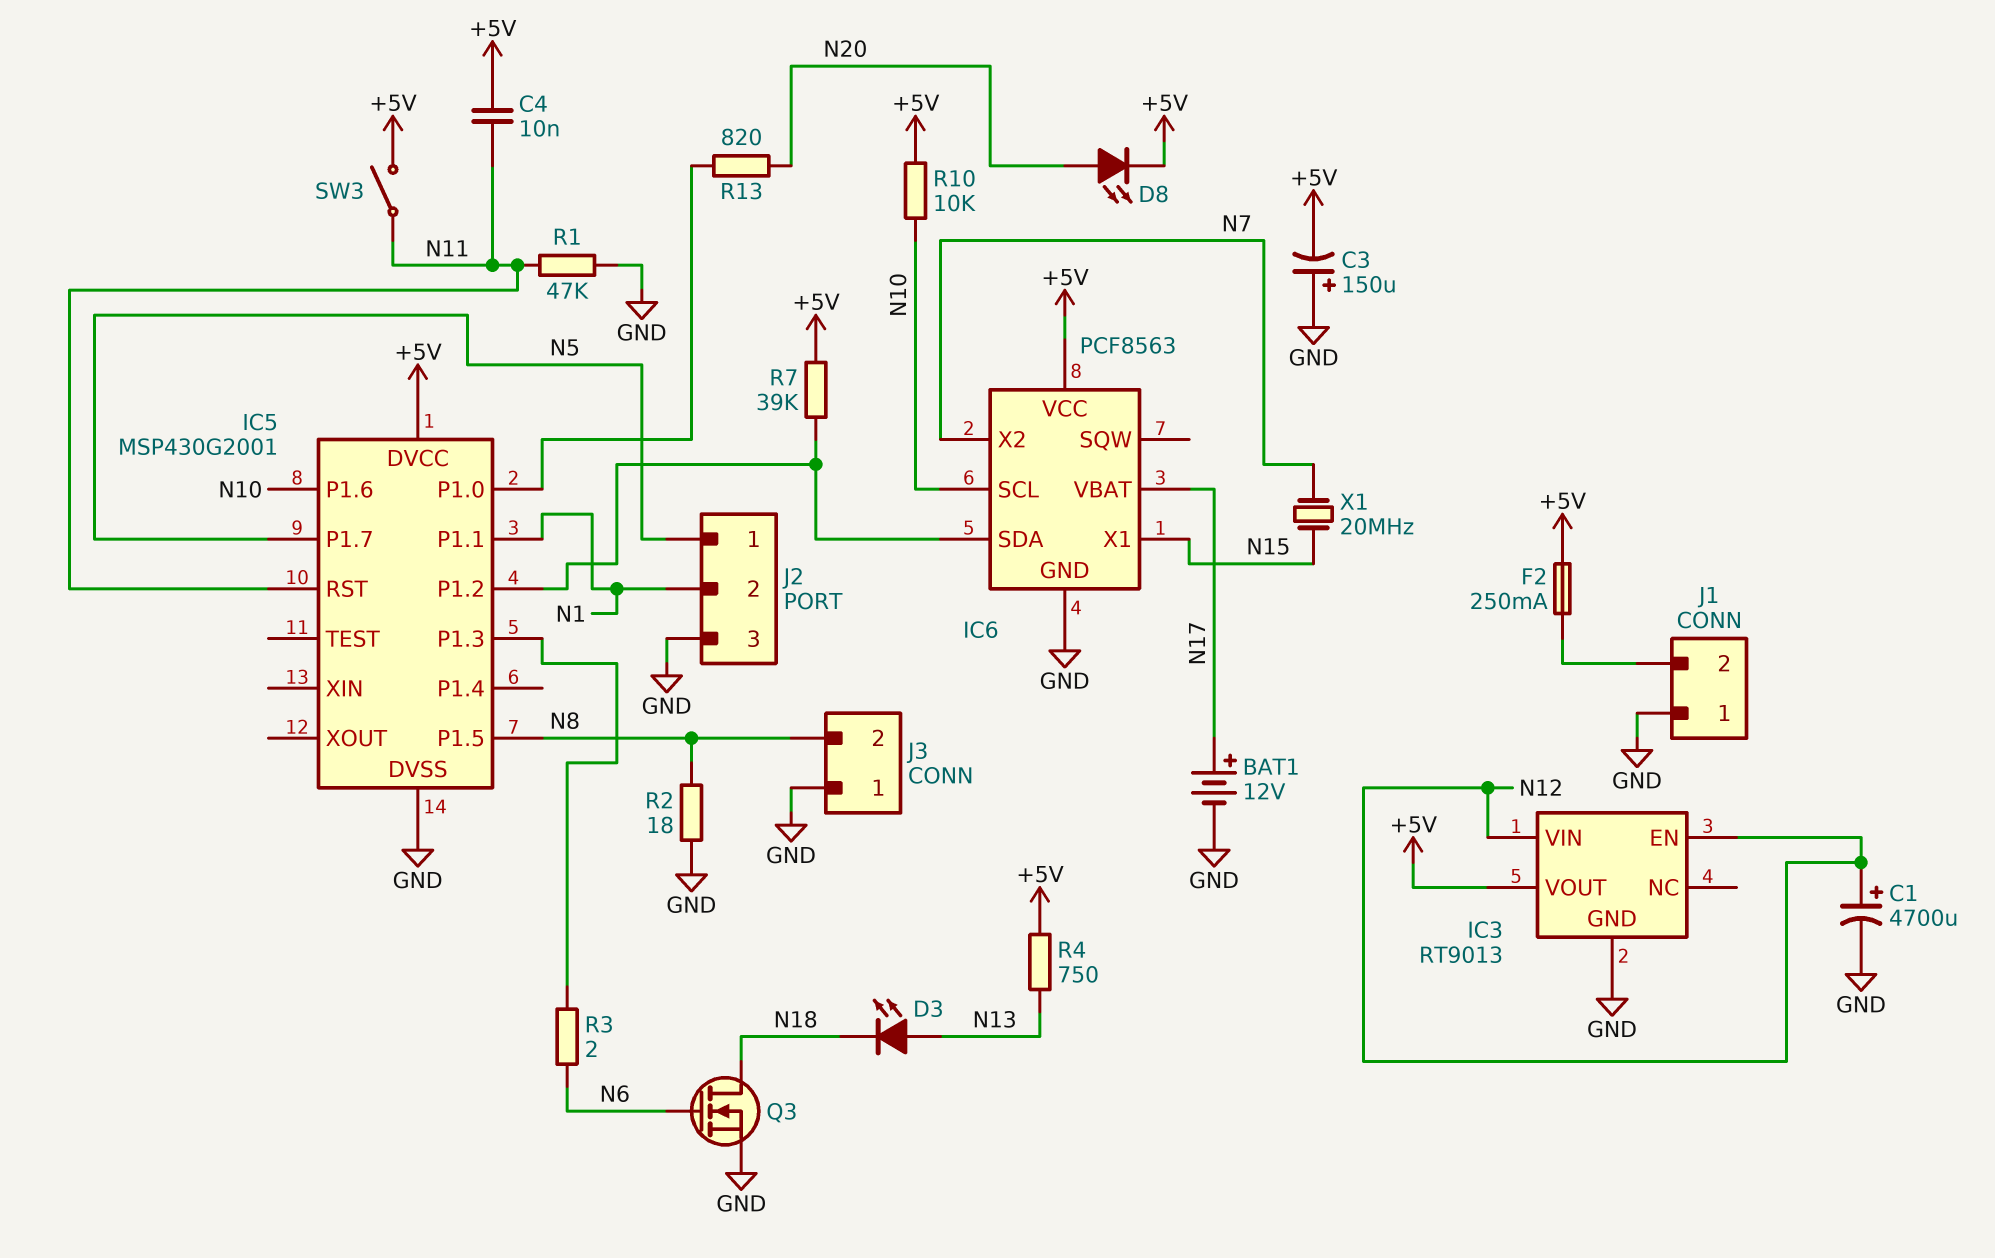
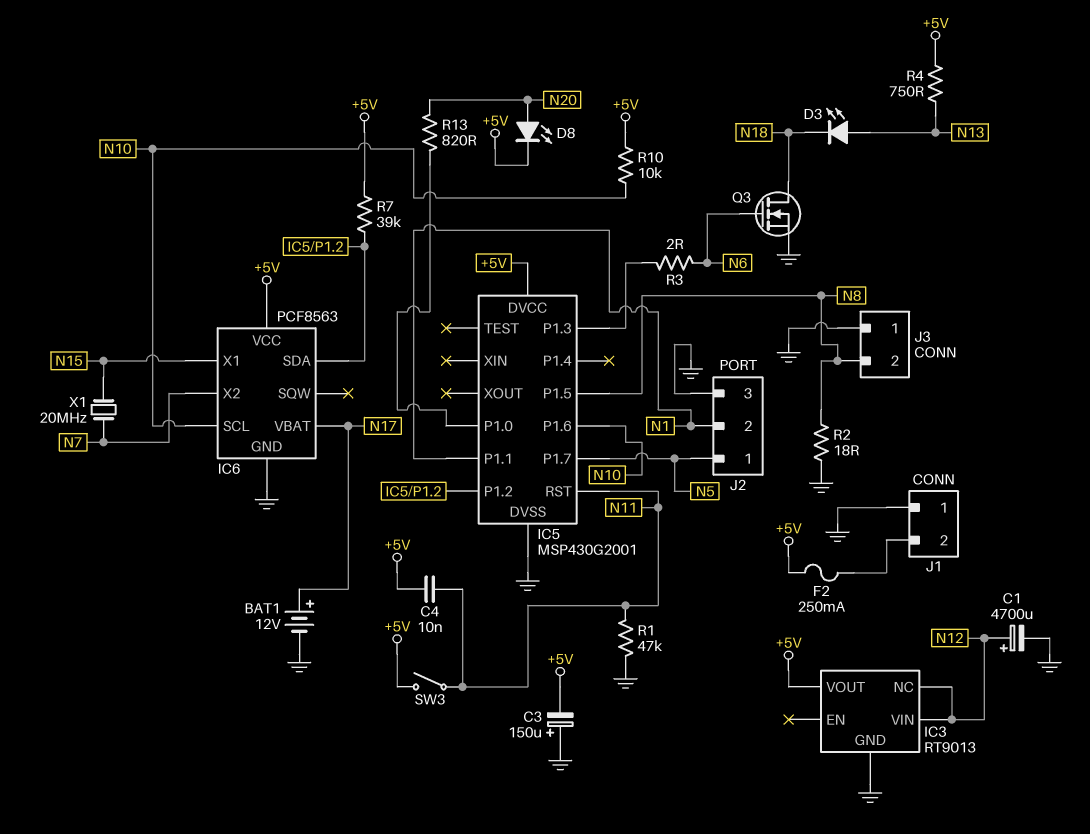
IC3 pin EN: N12 -> none
IC3 pin NC: none -> N12

